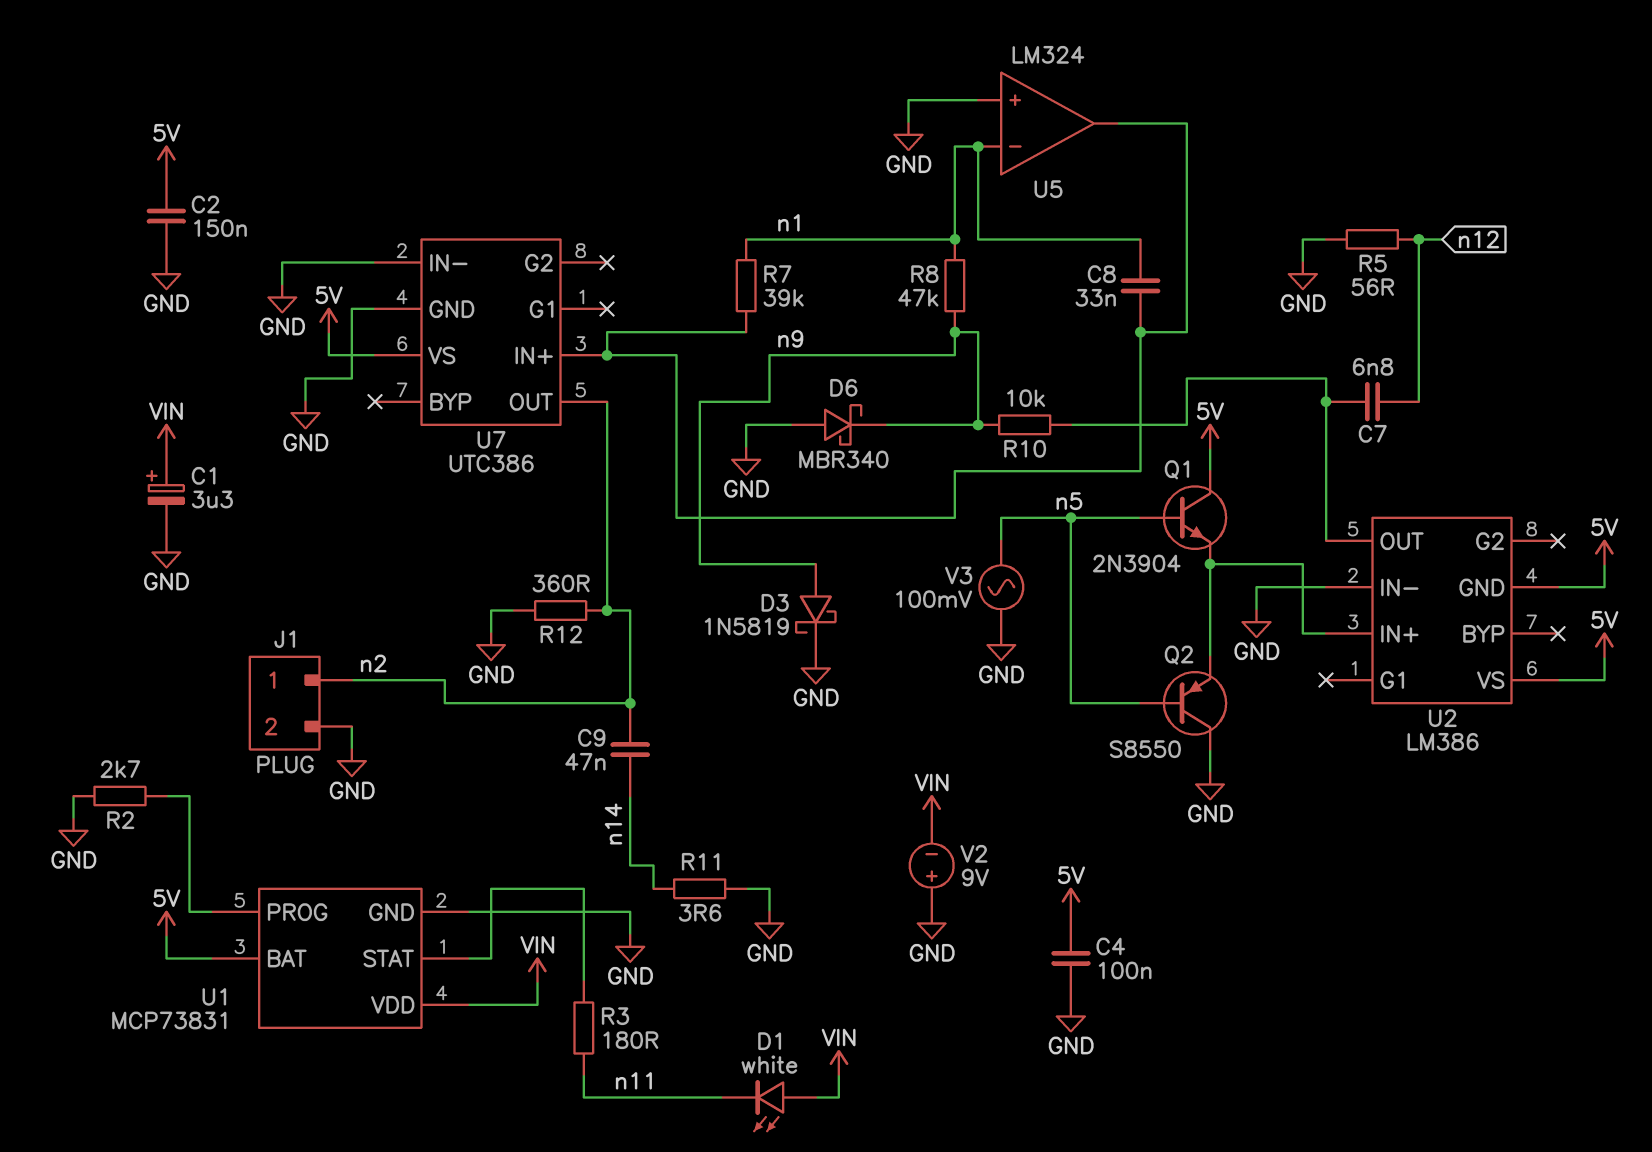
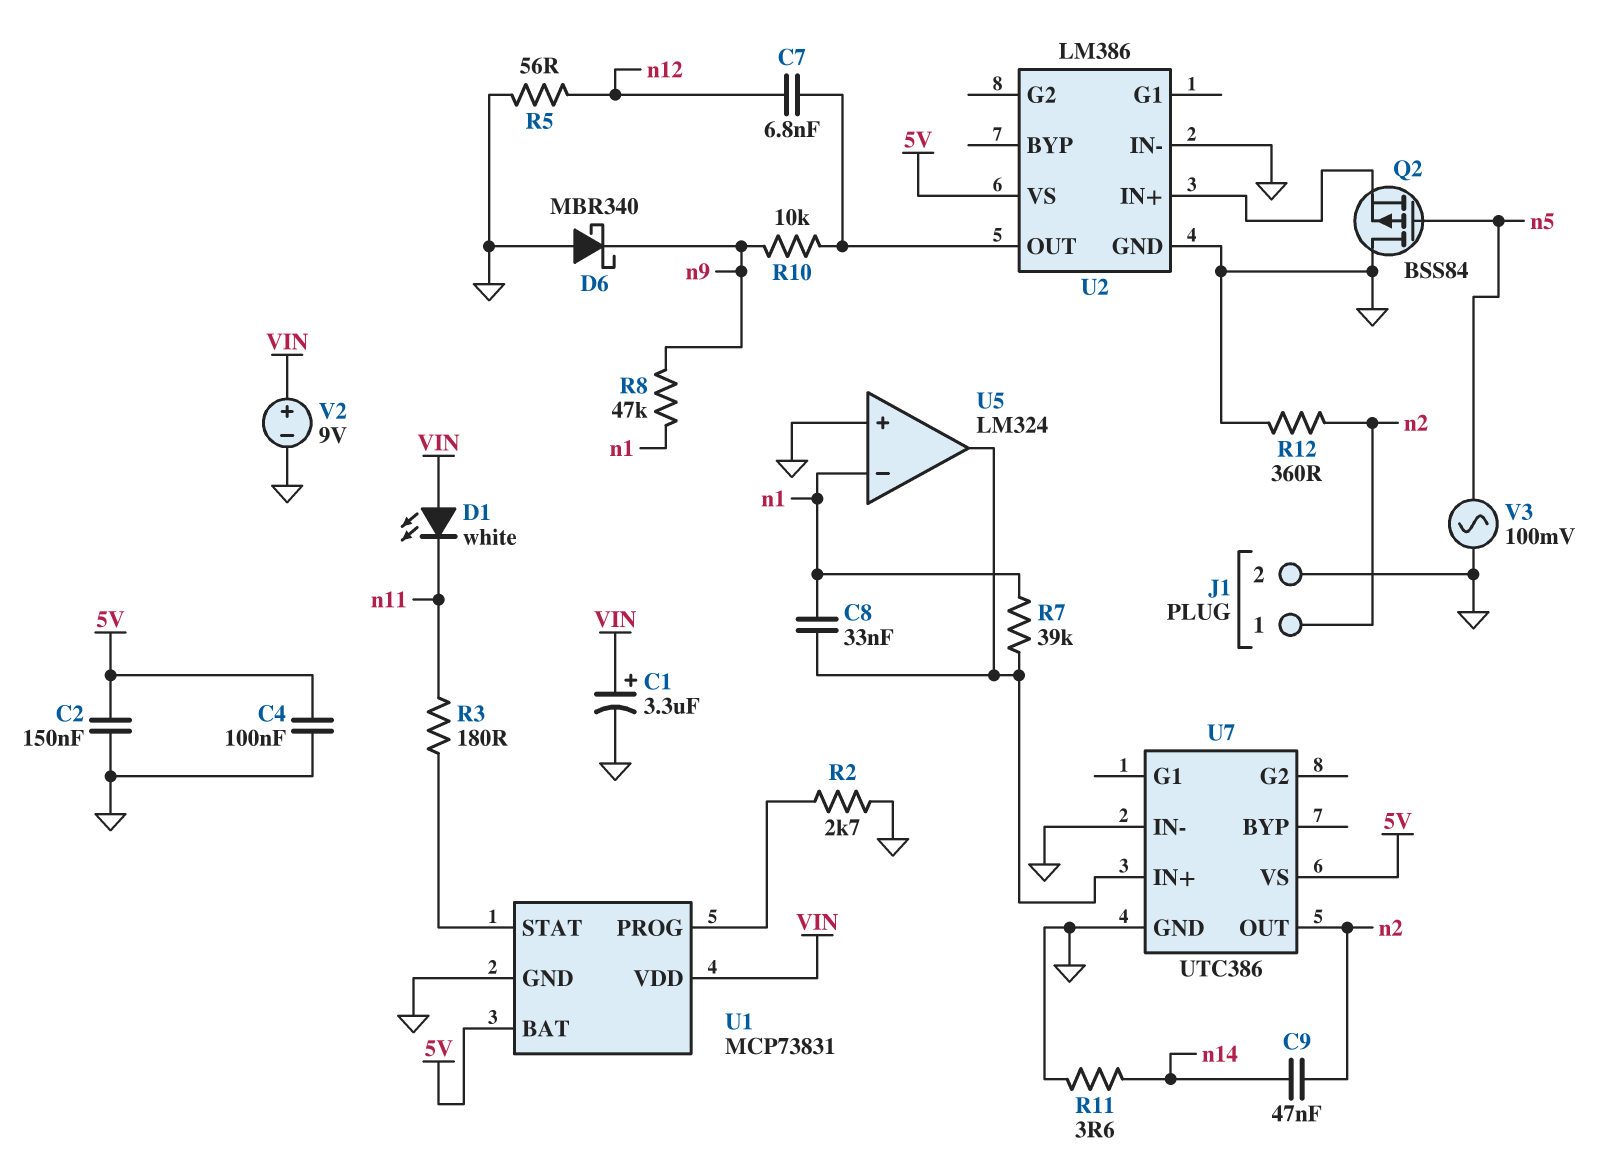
D3: schottky 1N5819 (A n9, K GND) -> none
Q1: NPN 2N3904 (B n5, C 5V, E U2/IN+) -> none
Q2: PNP S8550 (B n5, C GND, E U2/IN+) -> PMOS BSS84 (G n5, D GND, S U2/IN+)
U2 pin GND: 5V -> GND
V2: 9V (plus GND, minus VIN) -> 9V (plus VIN, minus GND)

